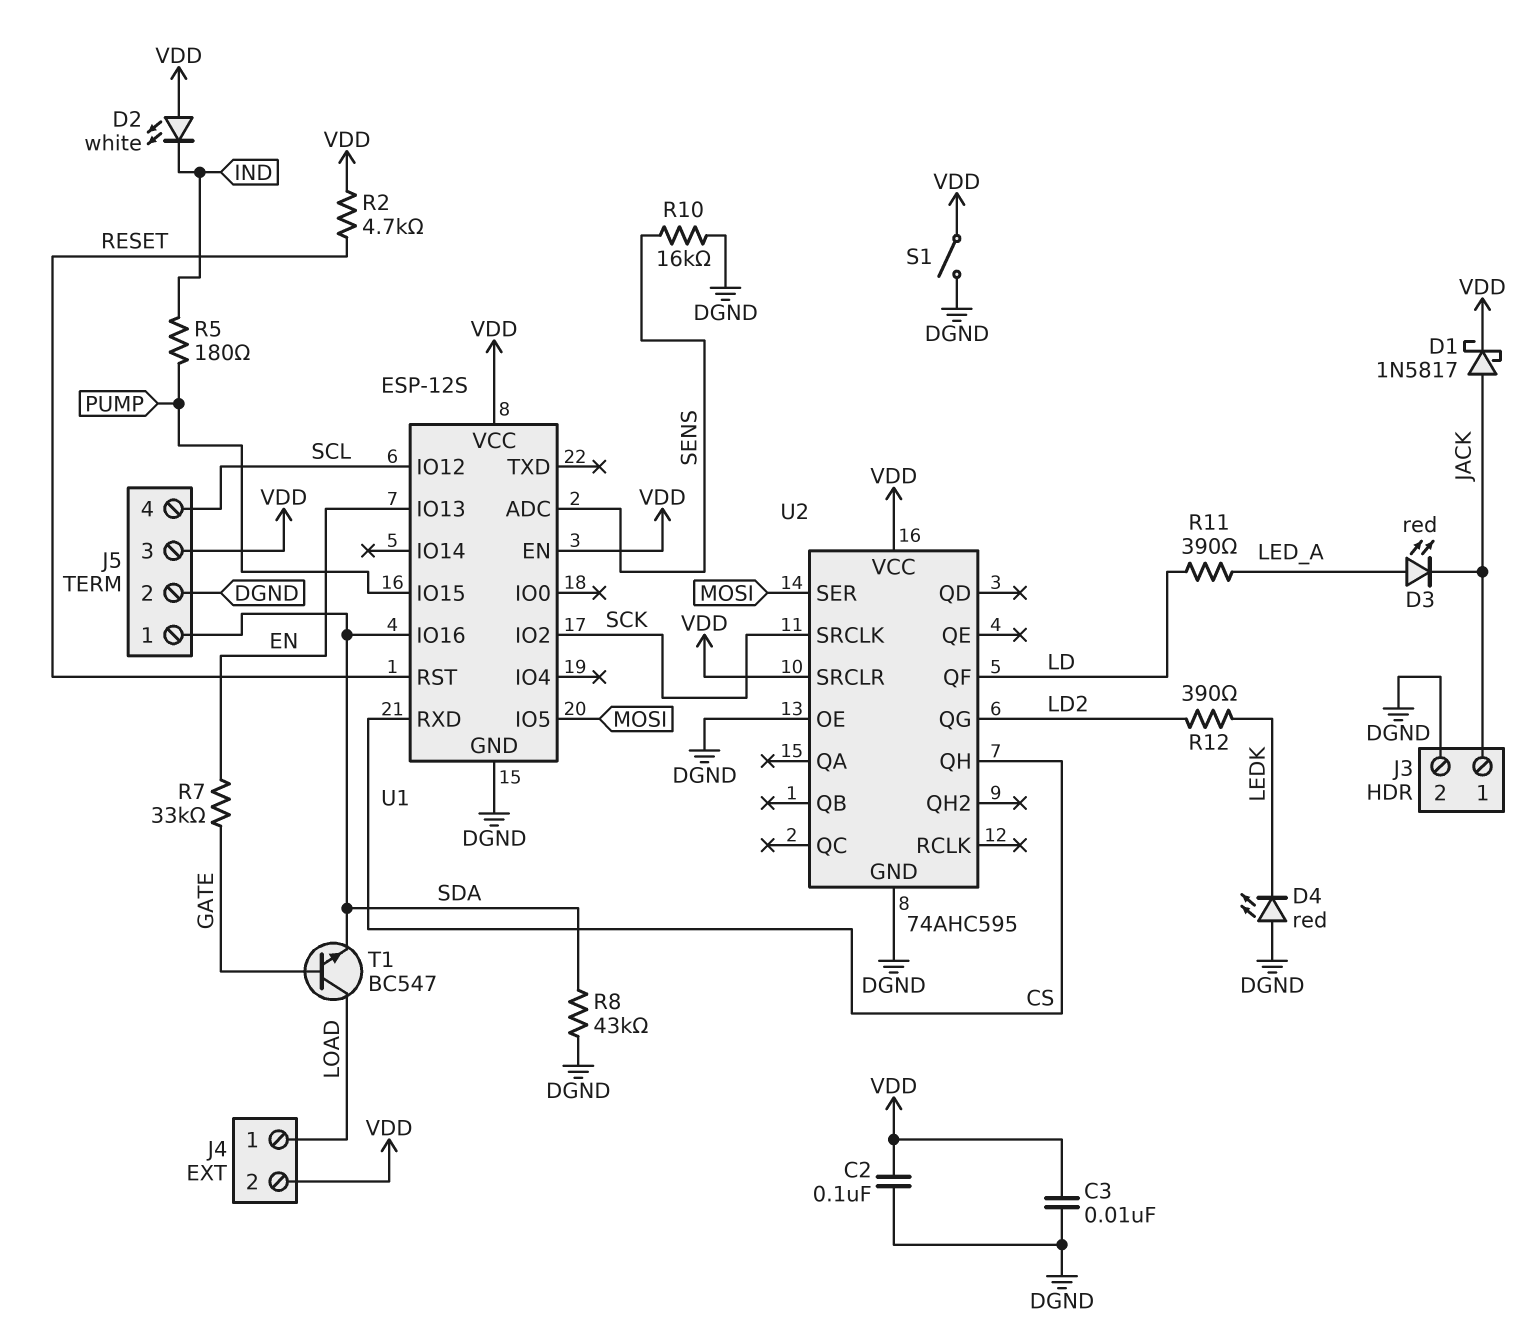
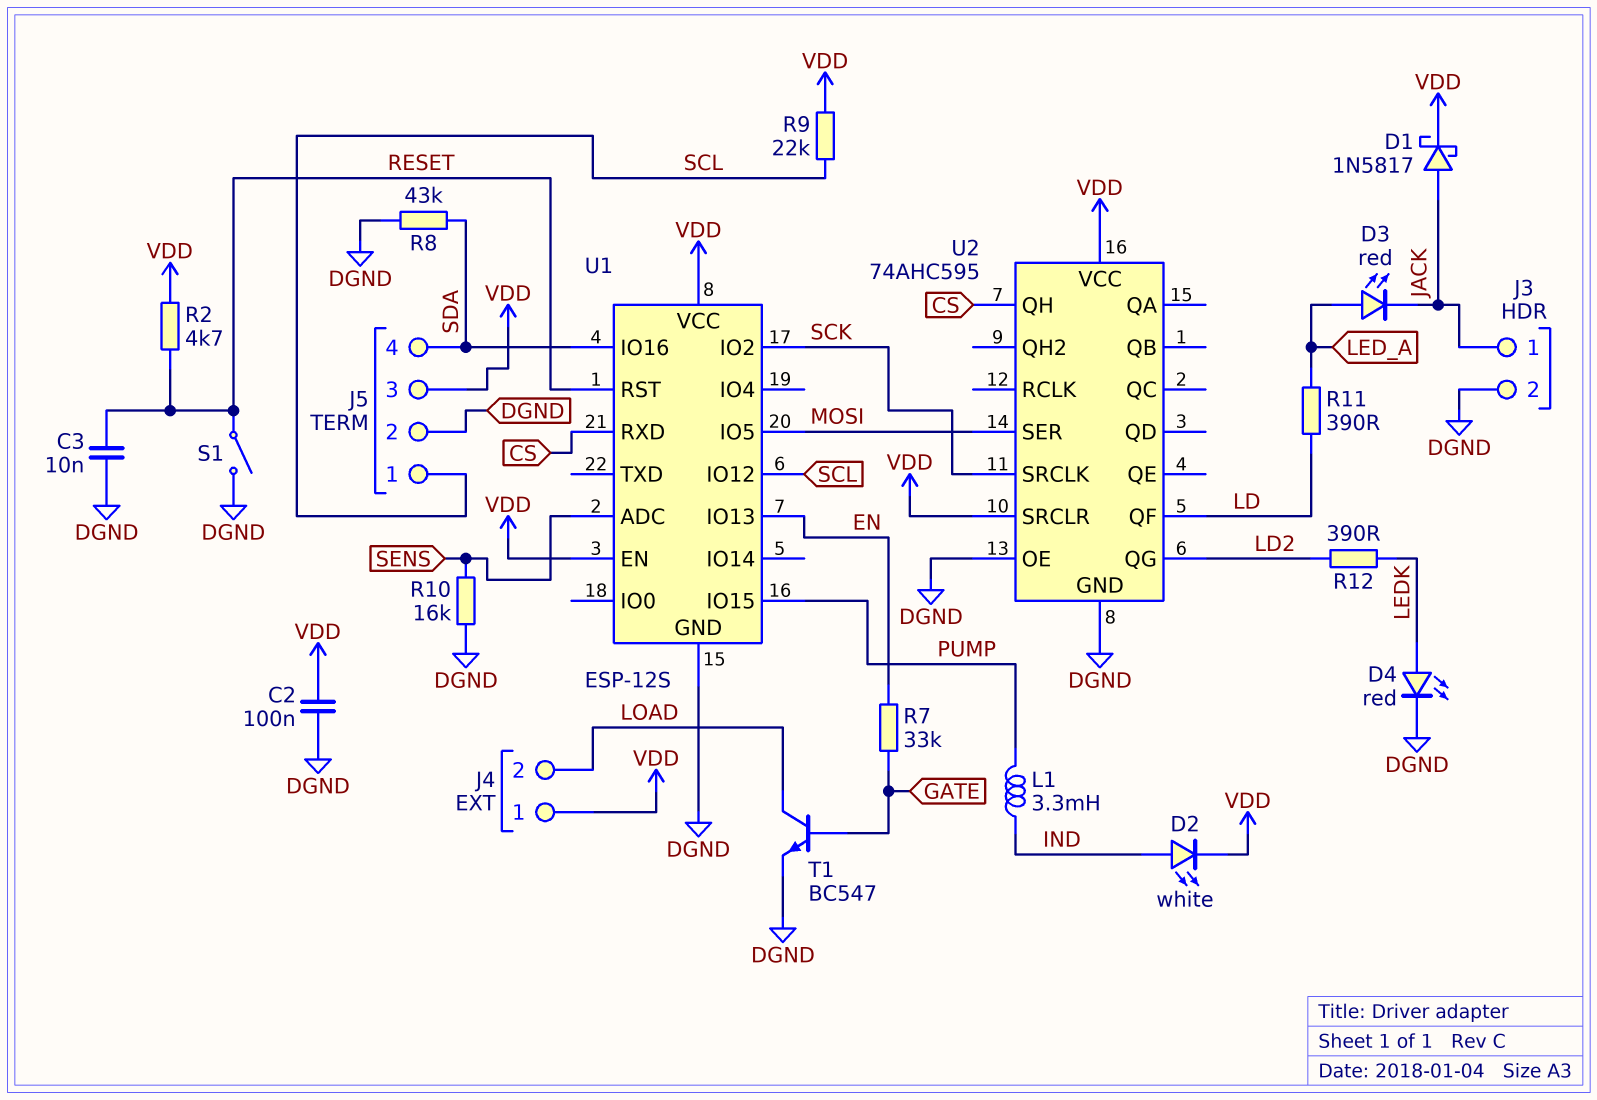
C3: 10nF (DGND, VDD) -> 10nF (DGND, RESET)
D2: LED white (A VDD, K IND) -> LED white (A IND, K VDD)
D4: LED red (A DGND, K LEDK) -> LED red (A LEDK, K DGND)
J4 pin 1: LOAD -> VDD
J4 pin 2: VDD -> LOAD
J5 pin 1: SDA -> SCL
J5 pin 4: SCL -> SDA
L1: none -> 3.3mH (IND, PUMP)
R5: 180 (IND, PUMP) -> none
R9: none -> 22k (SCL, VDD)
S1: switch (DGND, VDD) -> switch (DGND, RESET)
T1: NPN BC547 (B GATE, C LOAD, E SDA) -> NPN BC547 (B GATE, C LOAD, E DGND)

